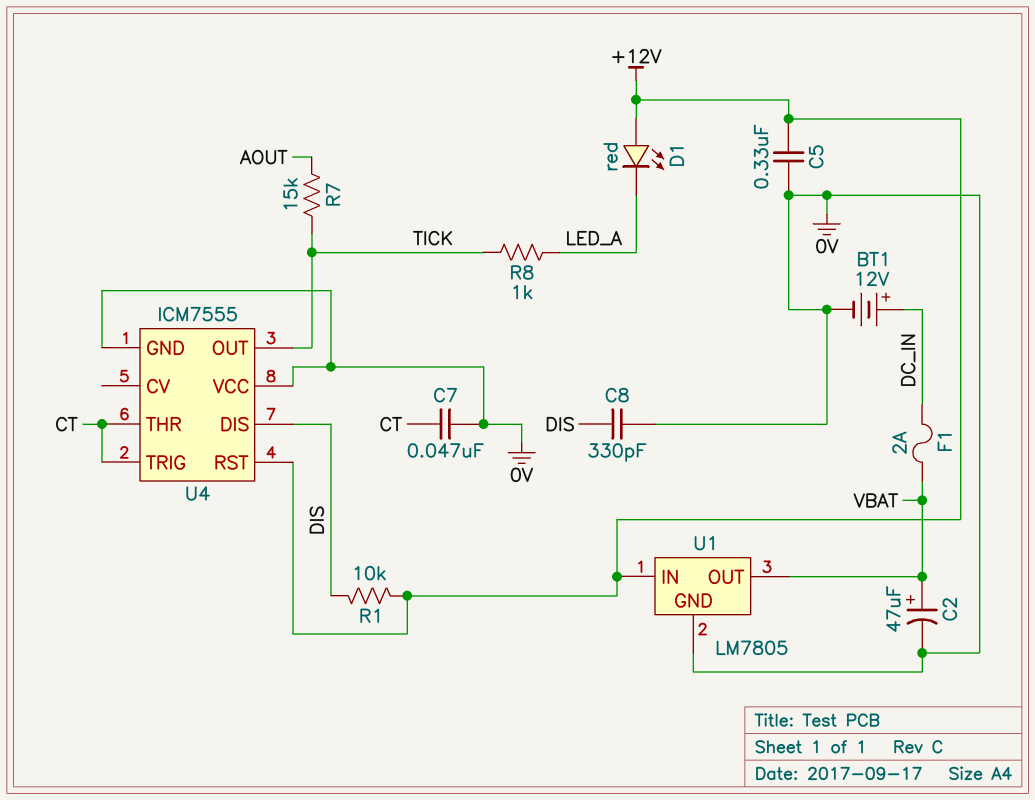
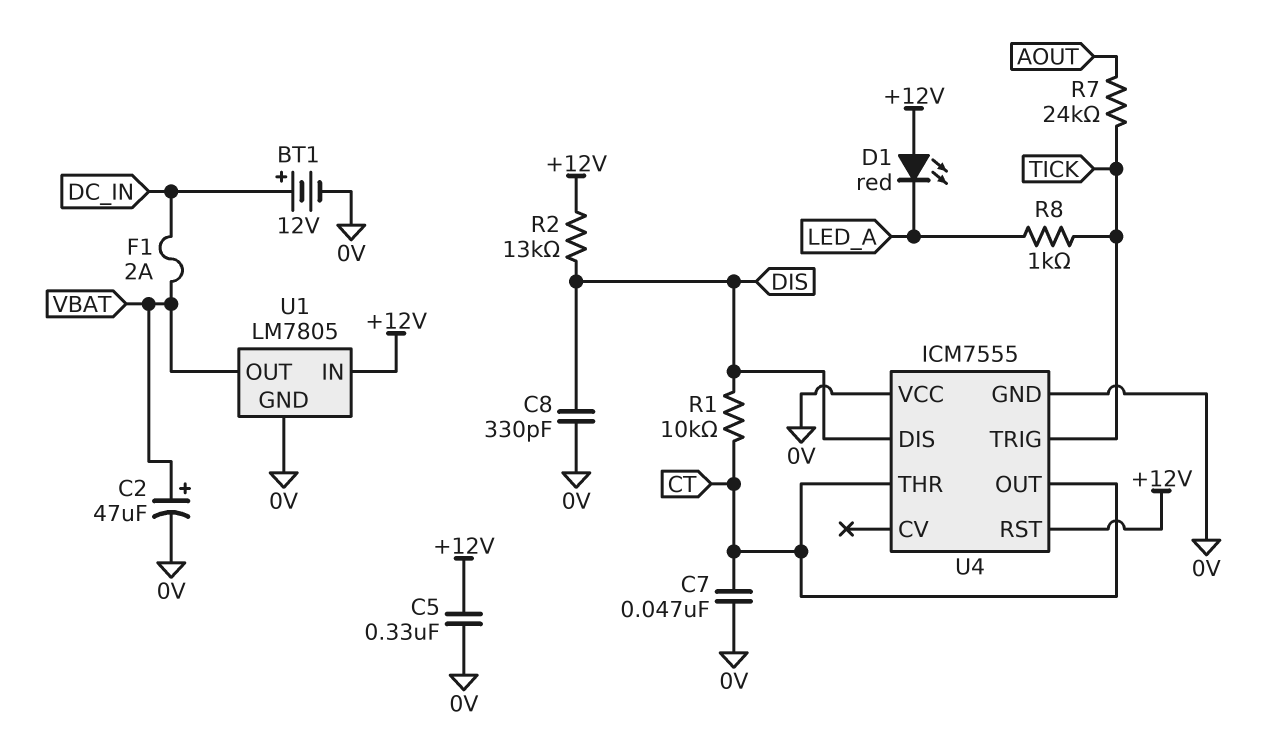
R1: 10k (+12V, DIS) -> 10k (CT, DIS)
R2: none -> 13k (+12V, DIS)
R7: 15k (AOUT, TICK) -> 24k (AOUT, TICK)
U4 pin OUT: TICK -> CT
U4 pin TRIG: CT -> TICK

